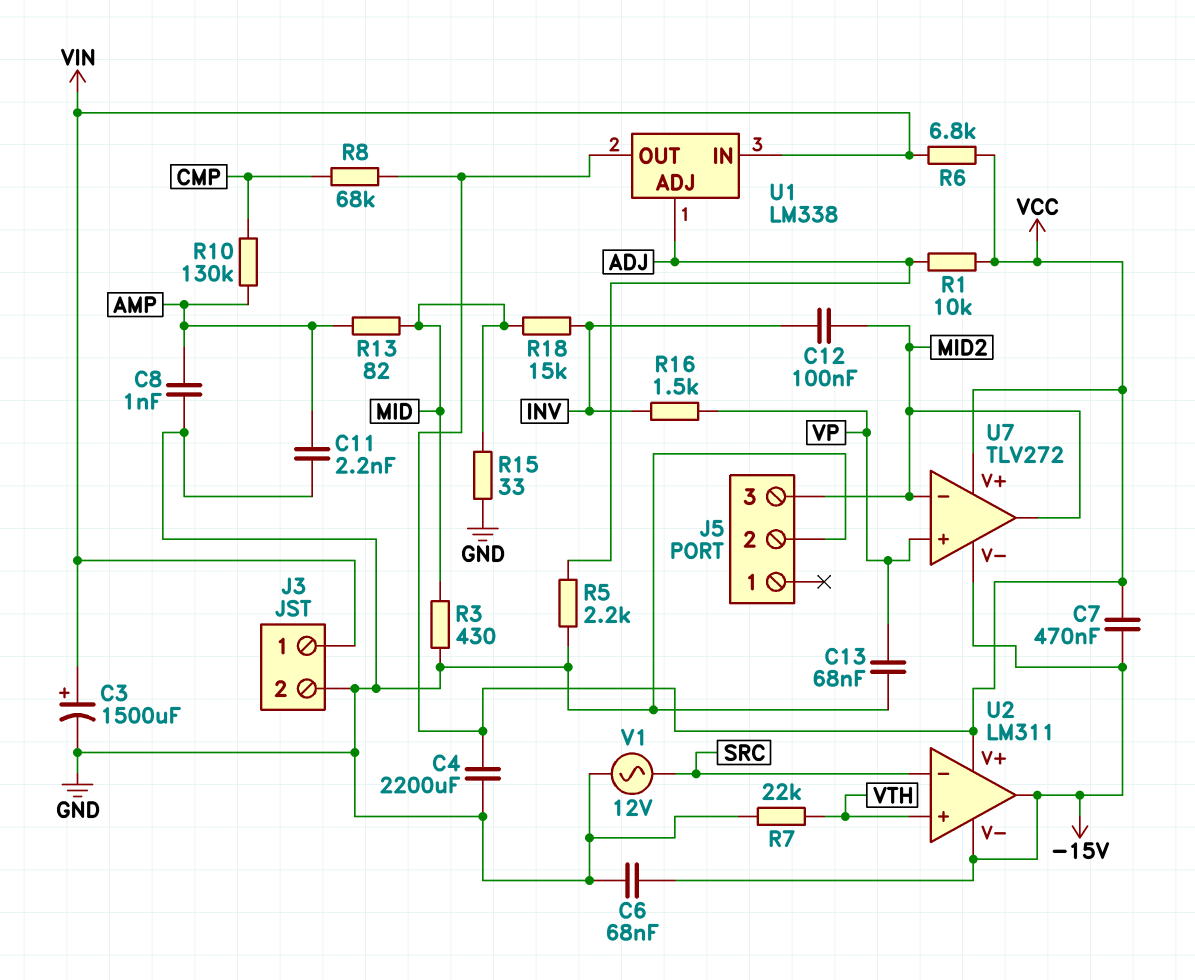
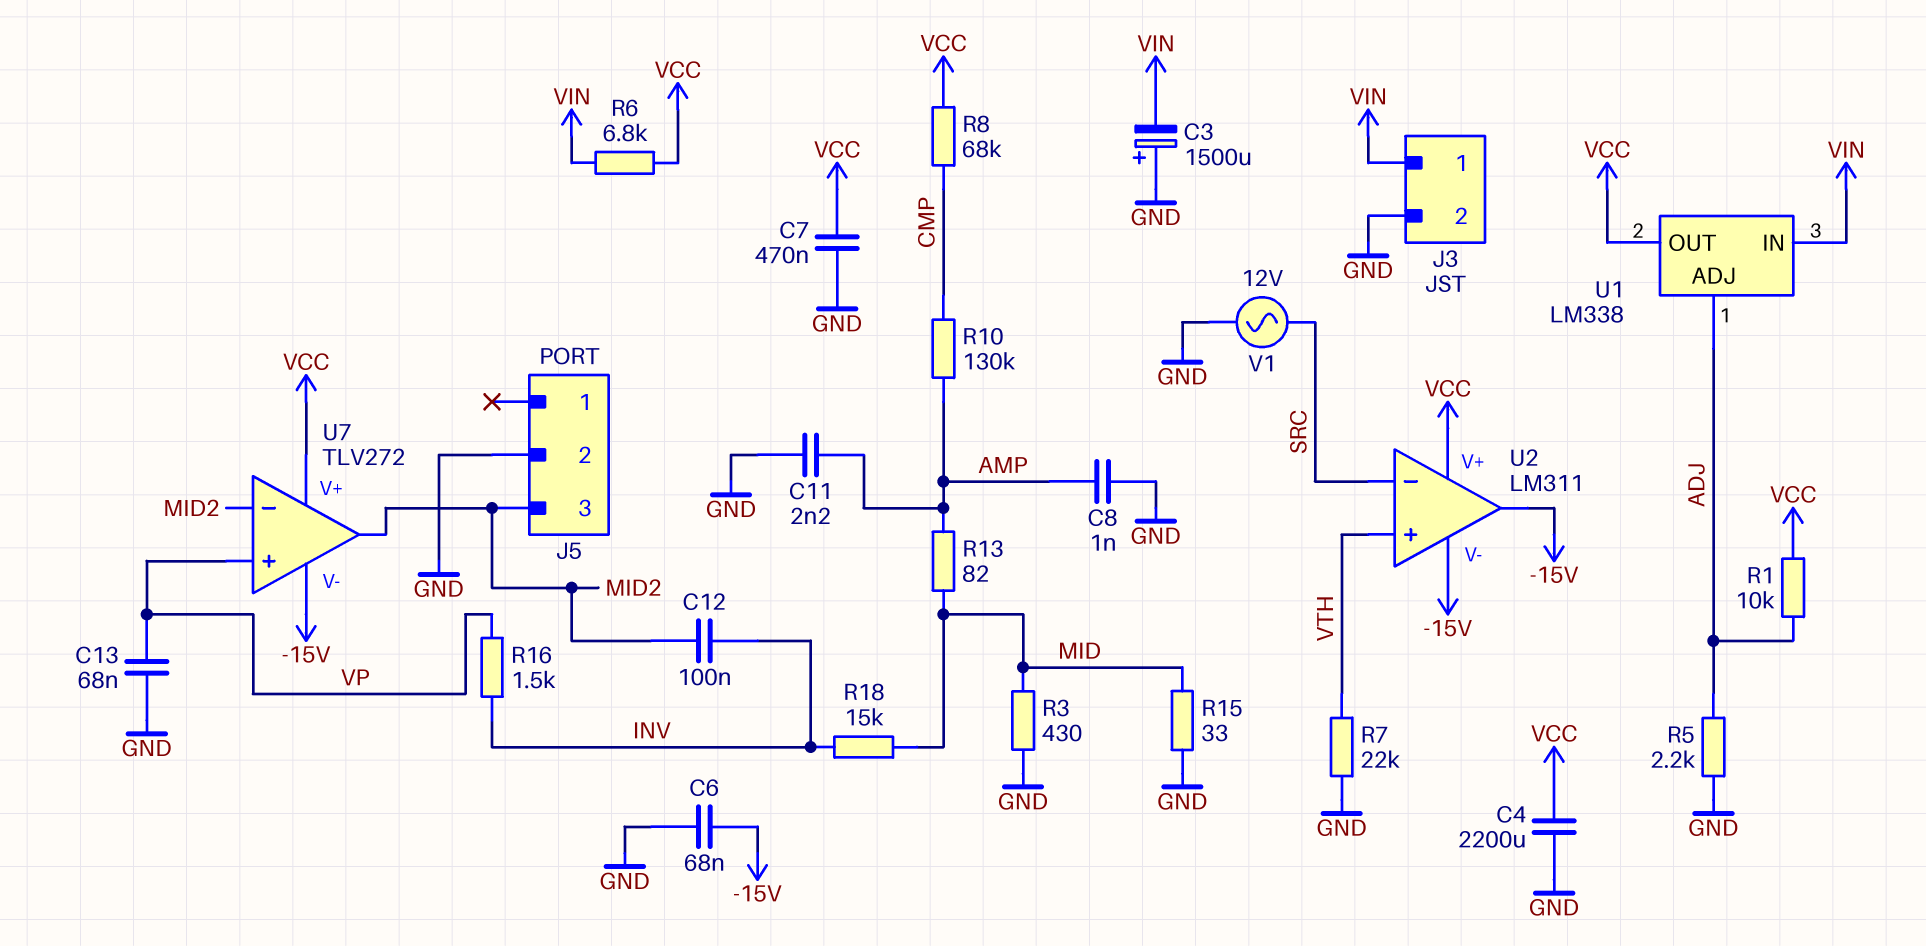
C3: 1500uF (plus VIN, minus GND) -> 1500uF (plus GND, minus VIN)
C7: 470nF (-15V, VCC) -> 470nF (GND, VCC)

